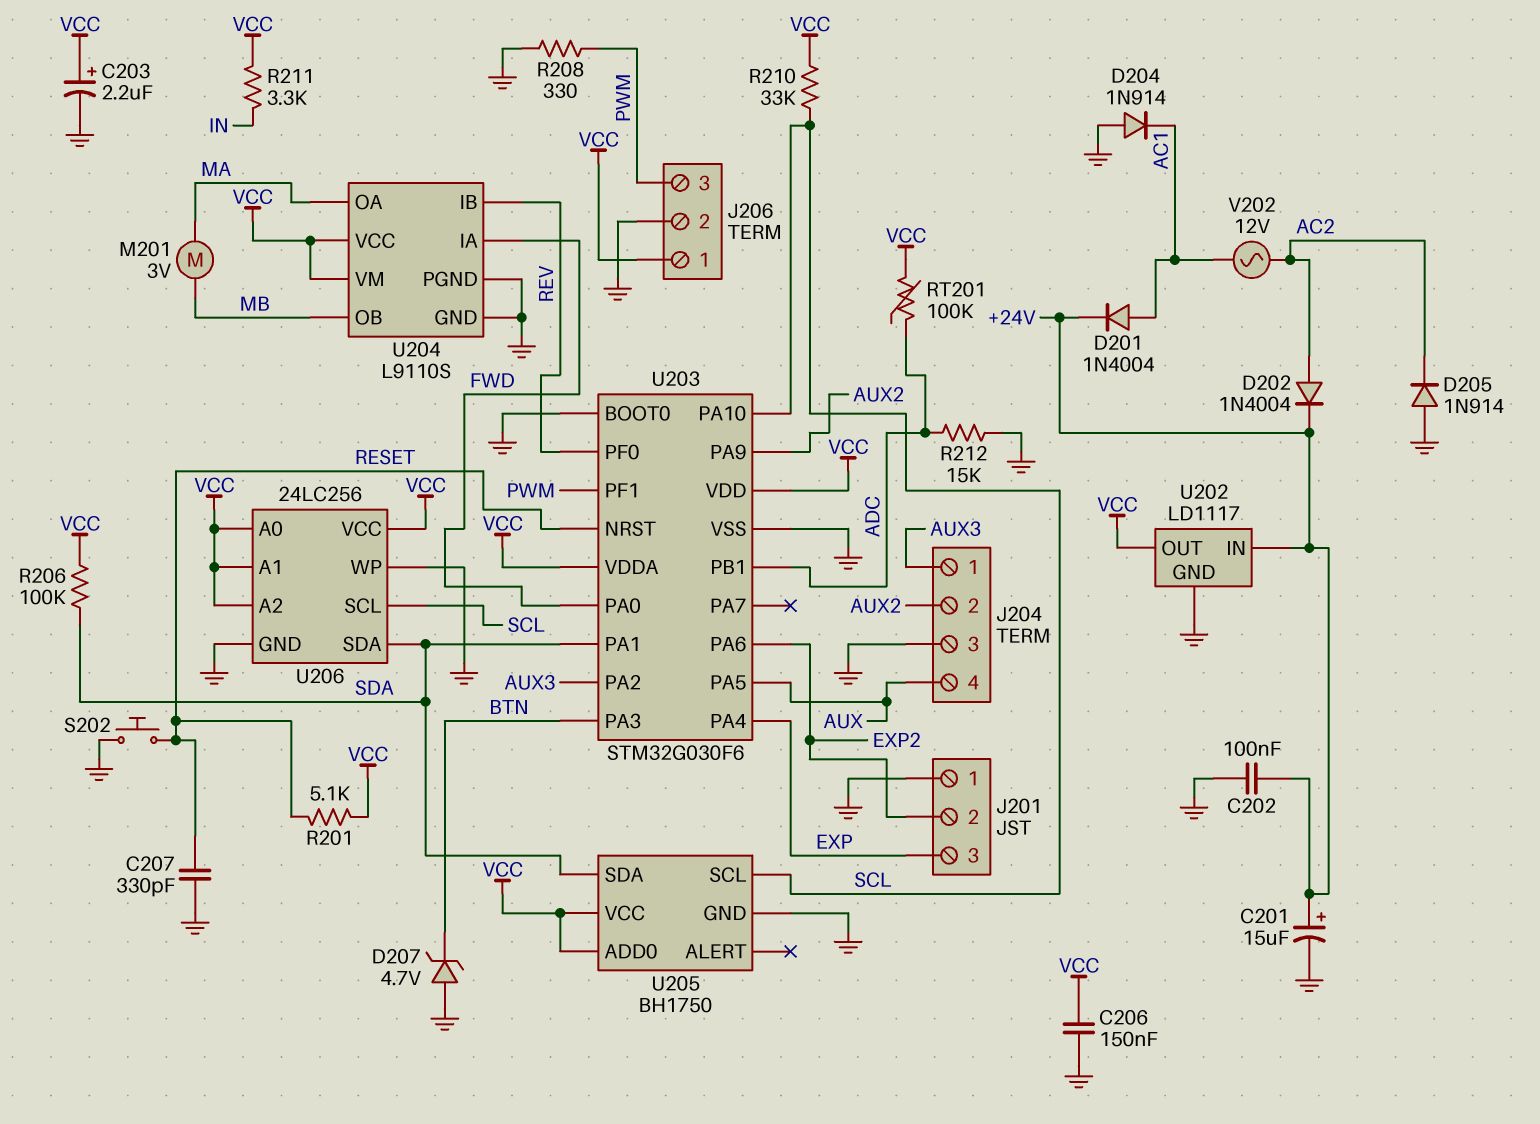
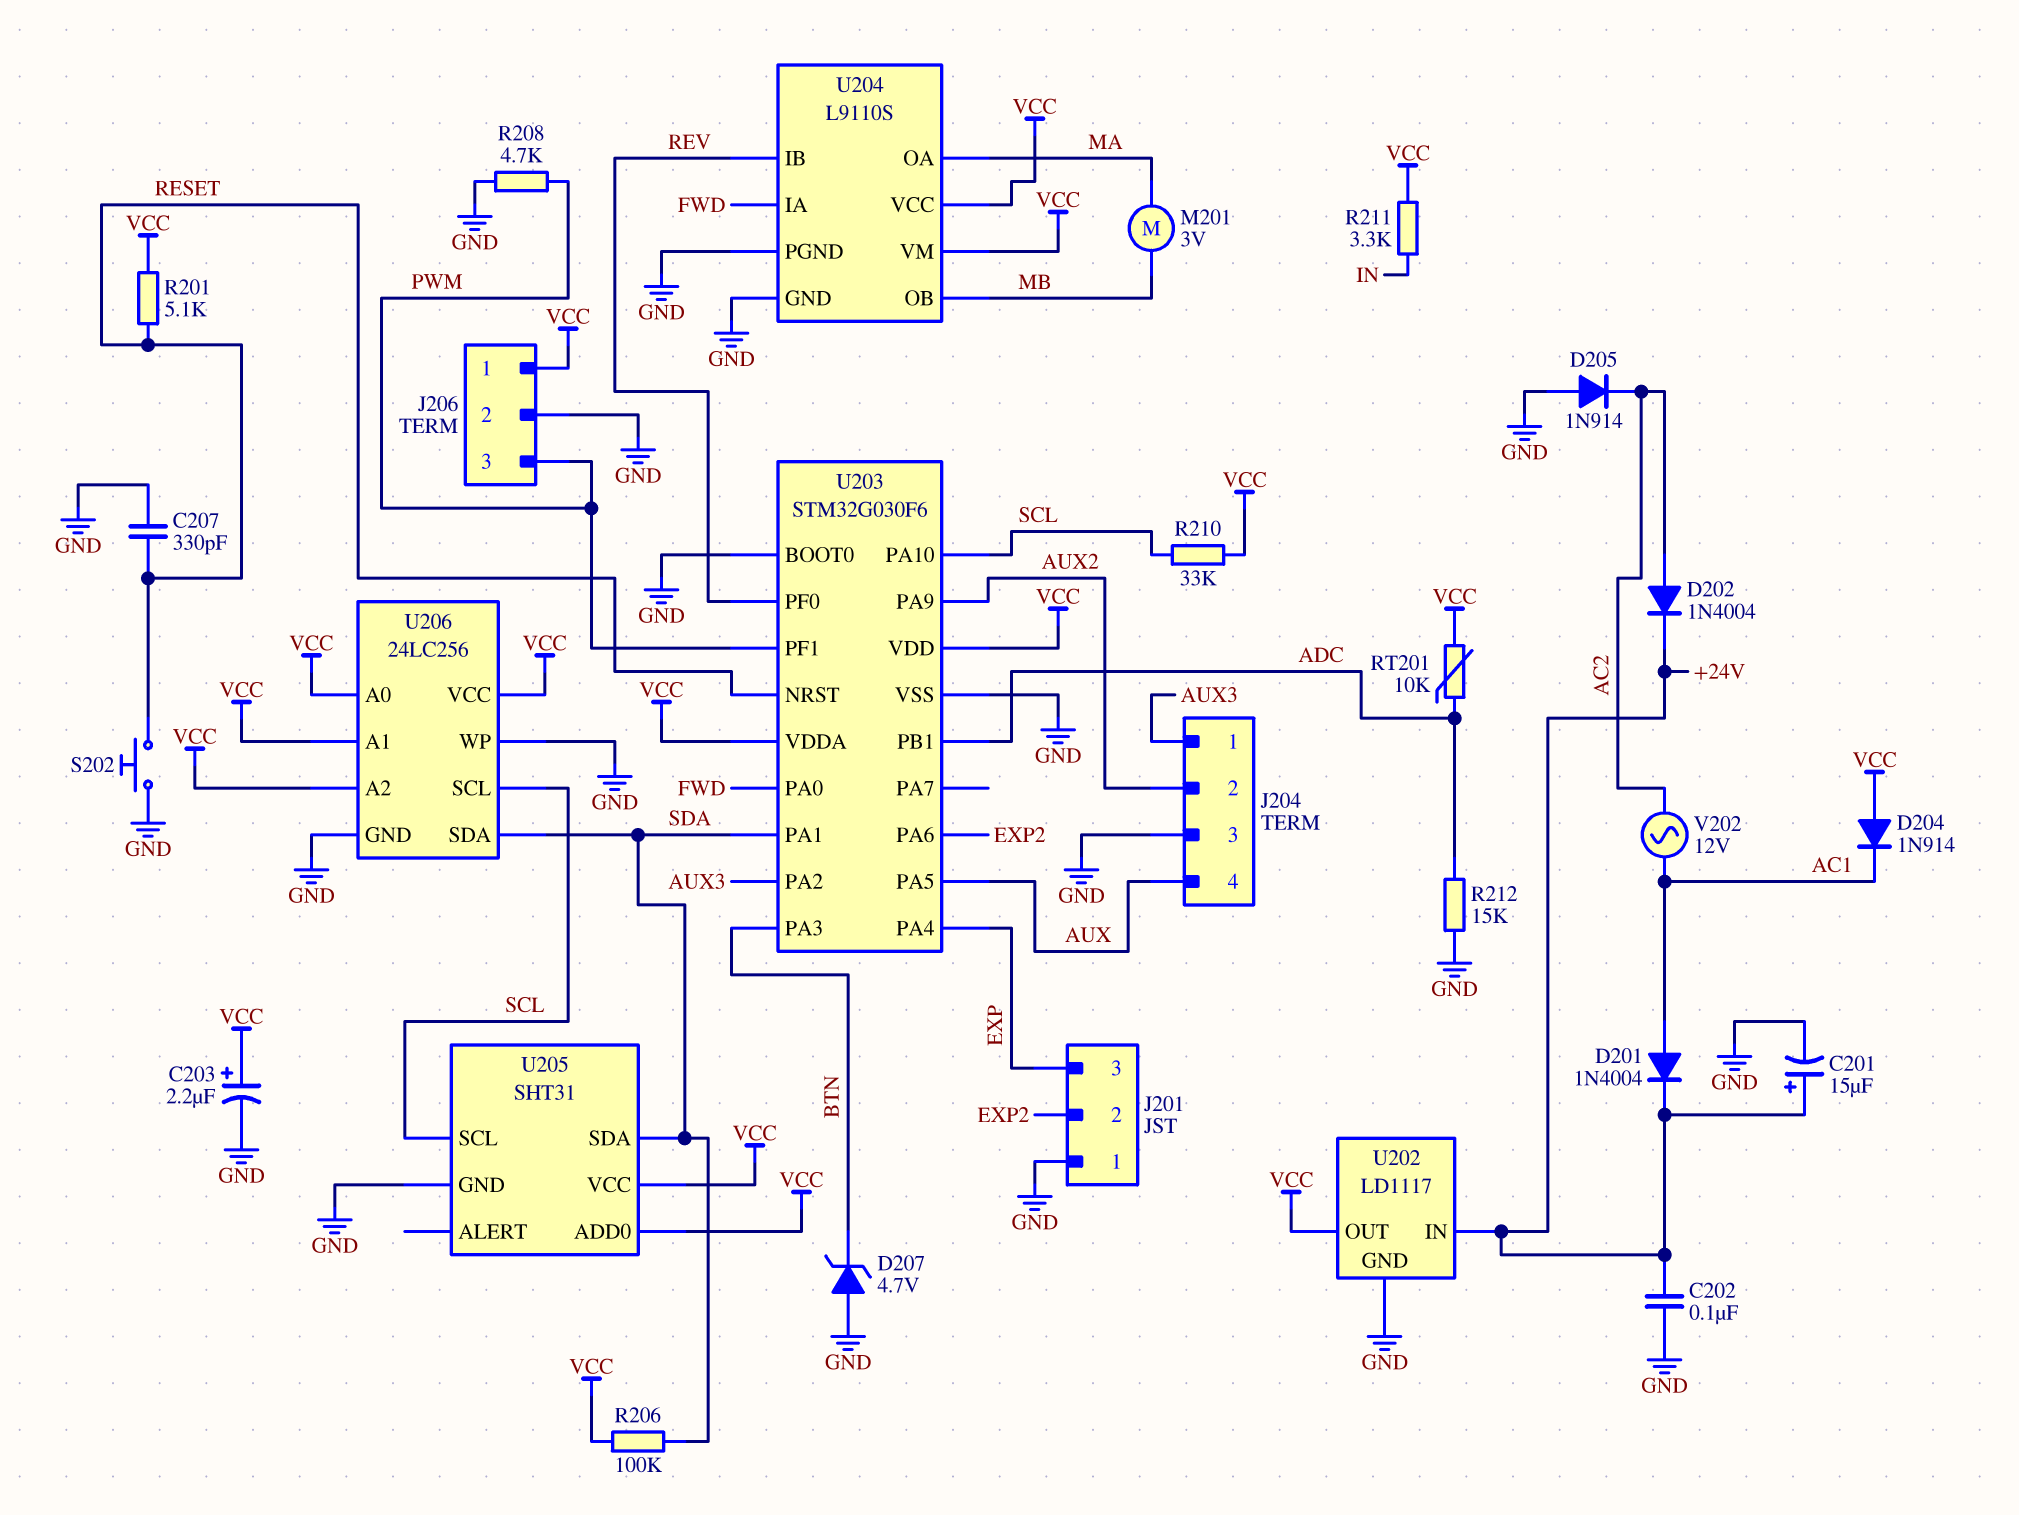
C206: 150nF (GND, VCC) -> none
D204: diode 1N914 (A GND, K AC1) -> diode 1N914 (A VCC, K AC1)
R208: 330 (GND, PWM) -> 4.7k (GND, PWM)
RT201: 100k (ADC, VCC) -> 10k (ADC, VCC)
U205: BH1750 -> SHT31

